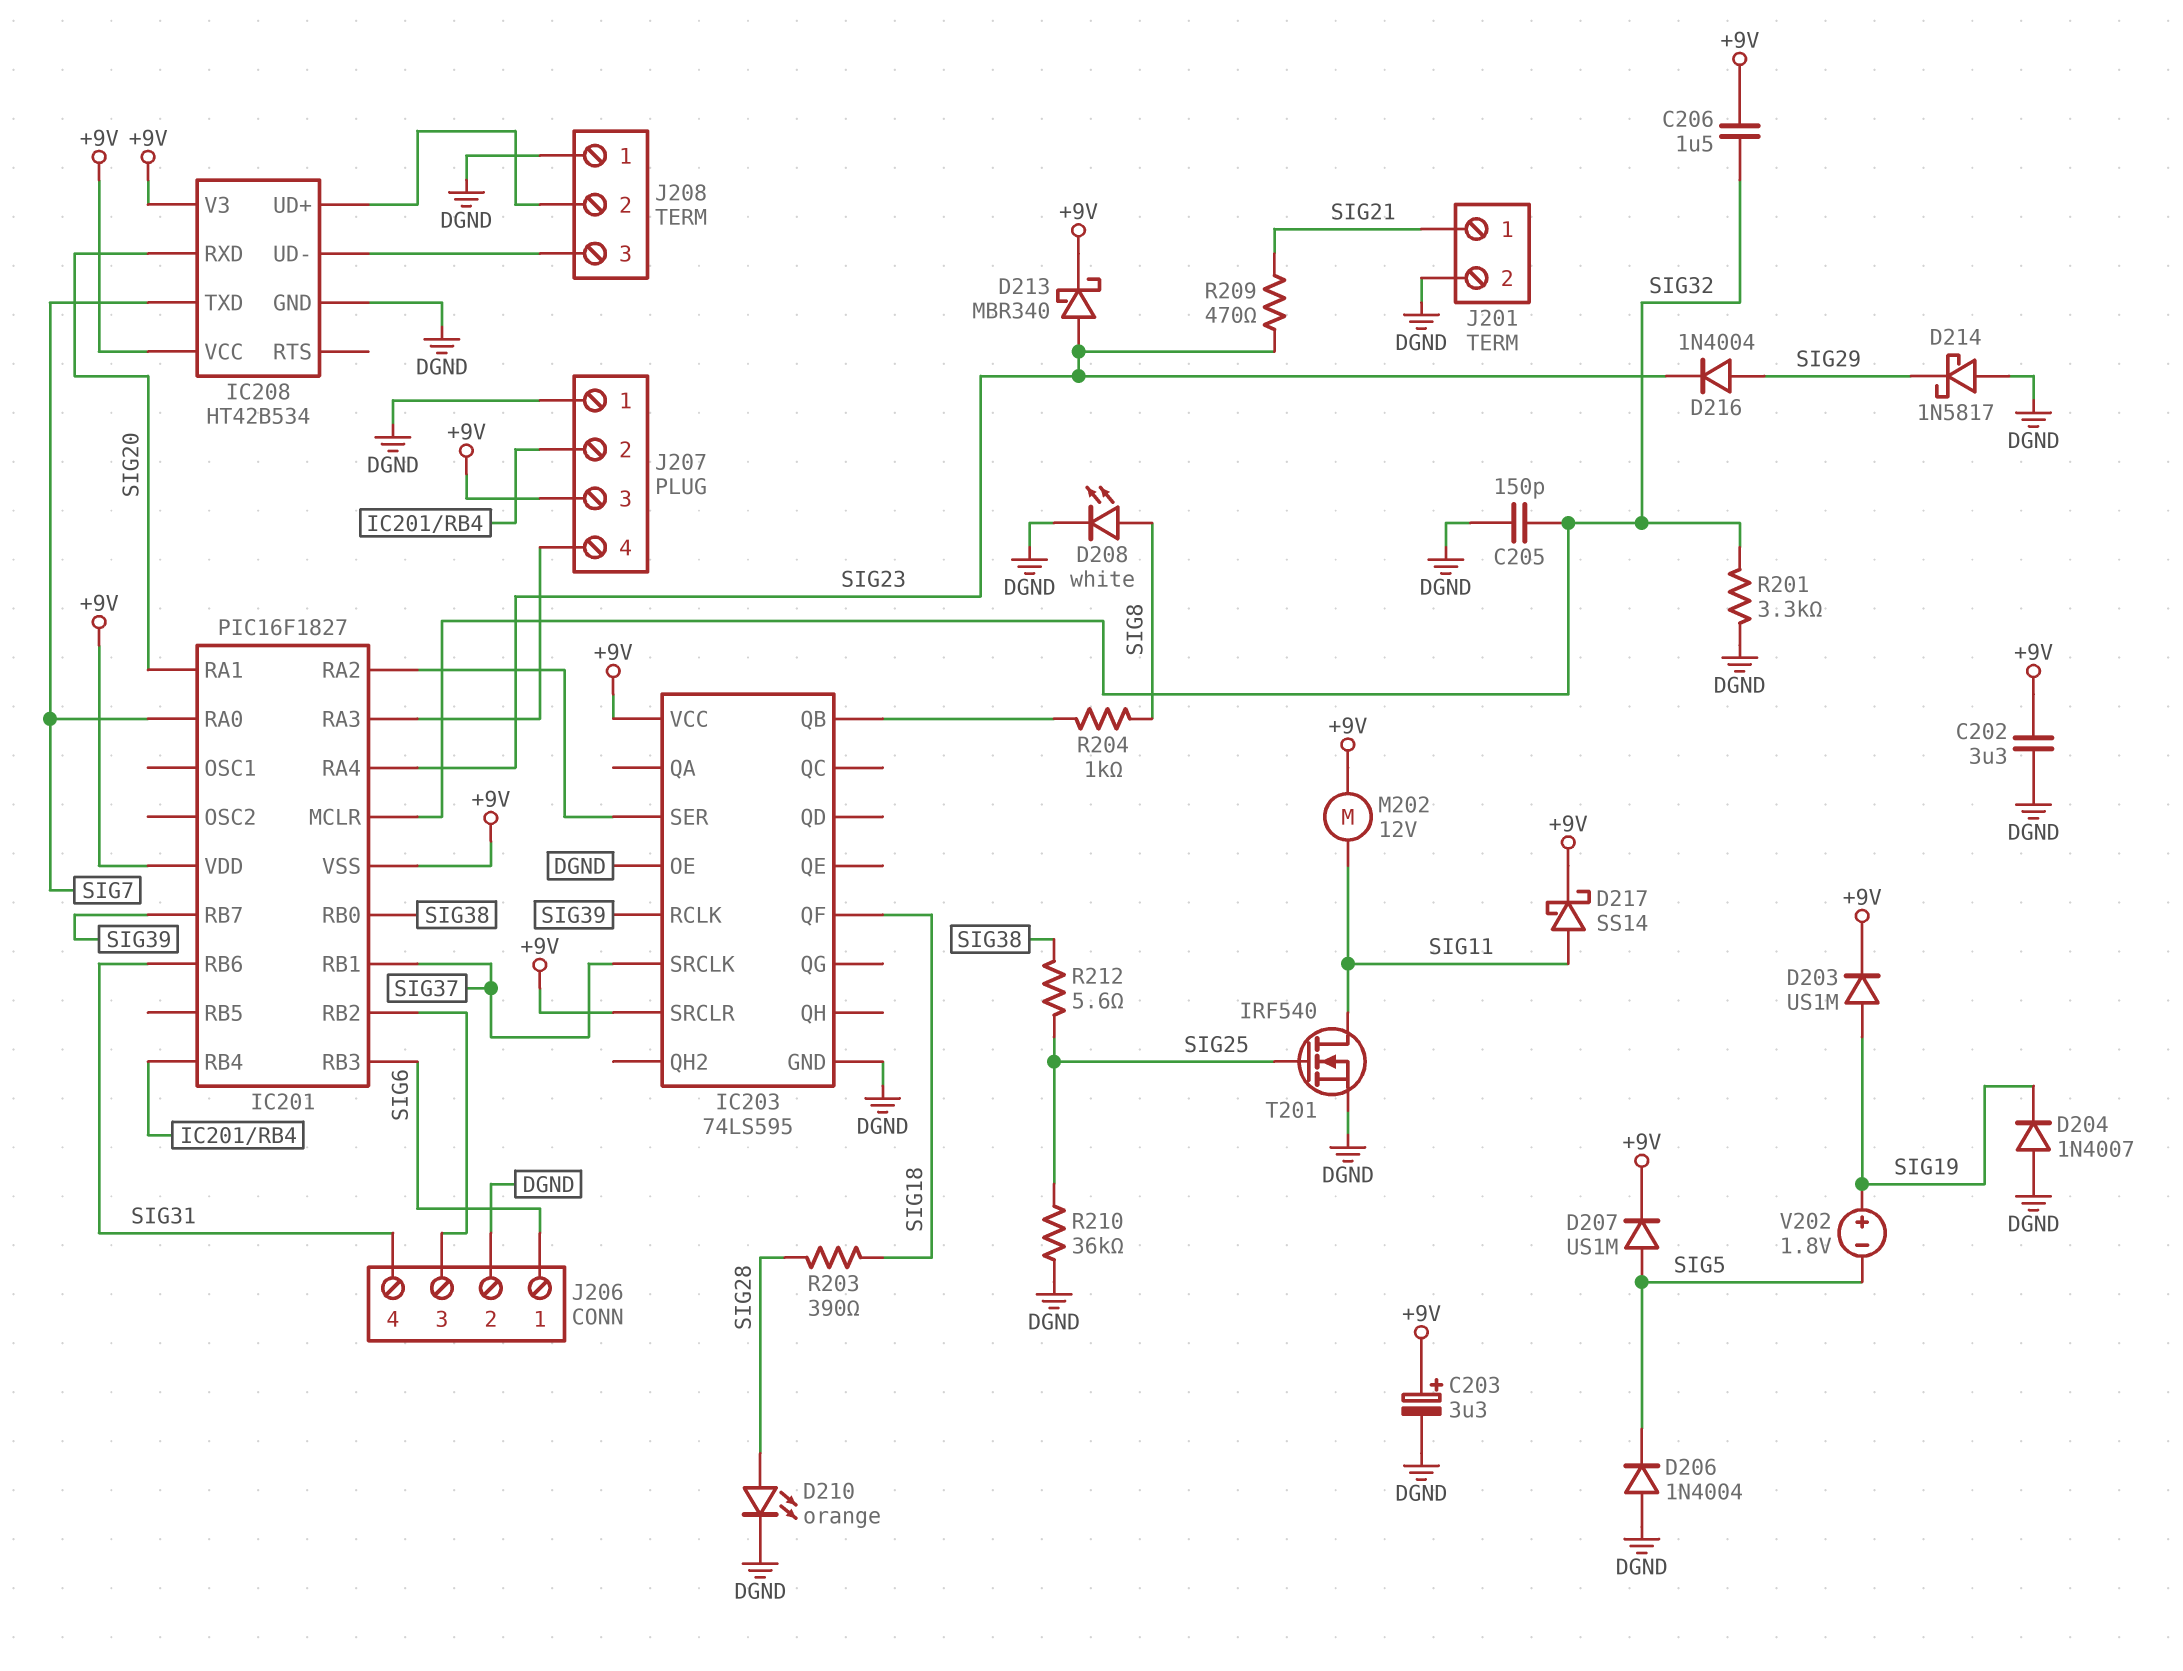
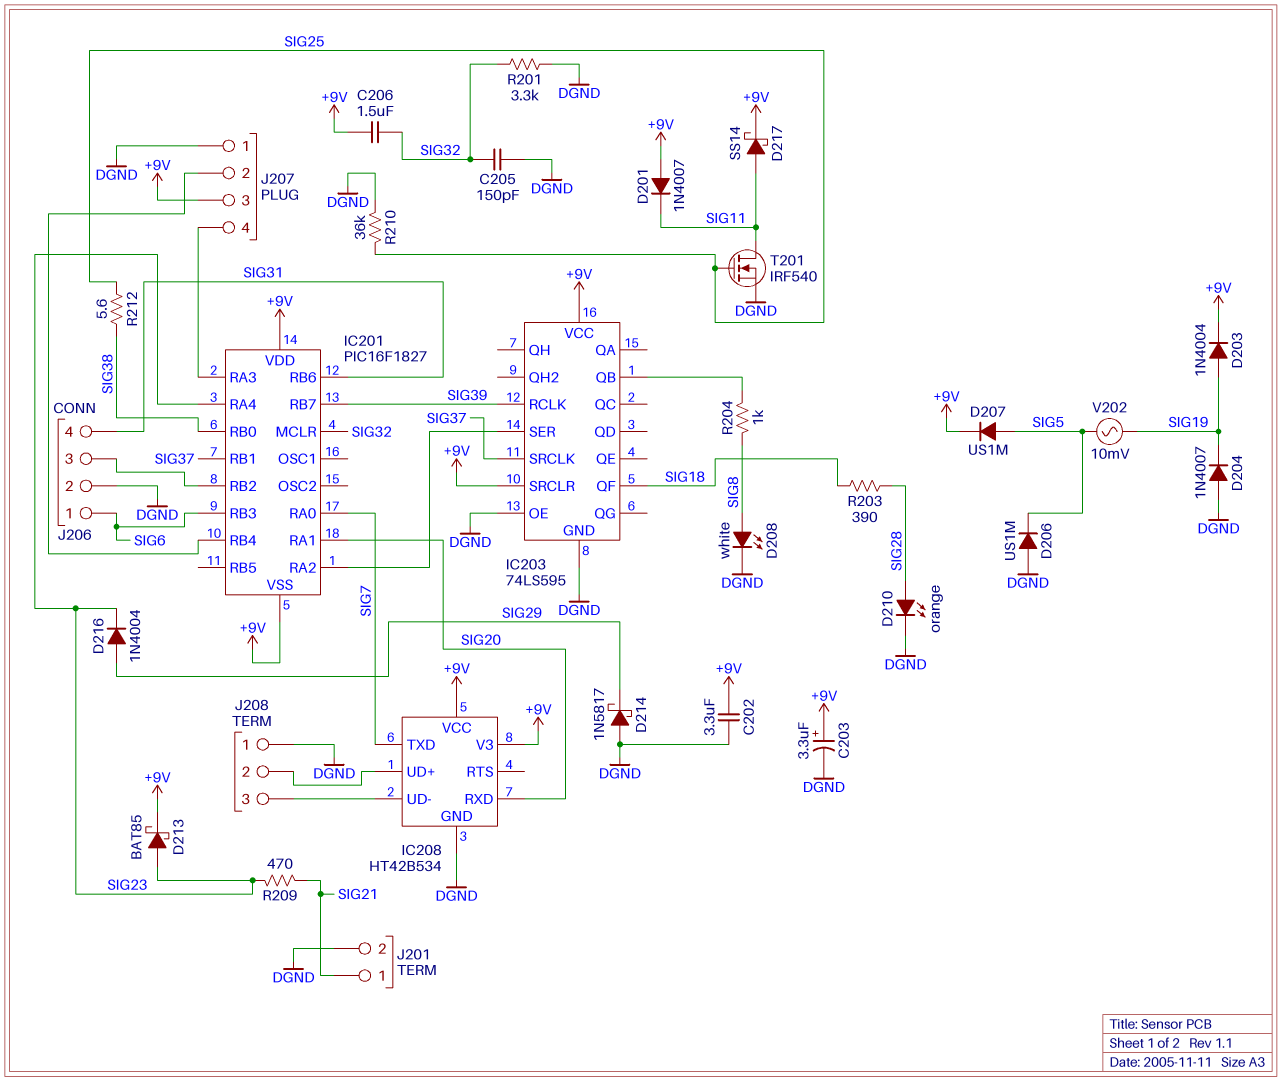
D201: none -> diode 1N4007 (A +9V, K SIG11)
D203: diode US1M (A SIG19, K +9V) -> diode 1N4004 (A SIG19, K +9V)
D206: diode 1N4004 (A DGND, K SIG5) -> diode US1M (A DGND, K SIG5)
D213: schottky MBR340 (A SIG23, K +9V) -> schottky BAT85 (A SIG23, K +9V)
M202: motor 12V (+9V, SIG11) -> none
V202: 1.8V (plus SIG19, minus SIG5) -> AC 10mV (SIG5, SIG19)

